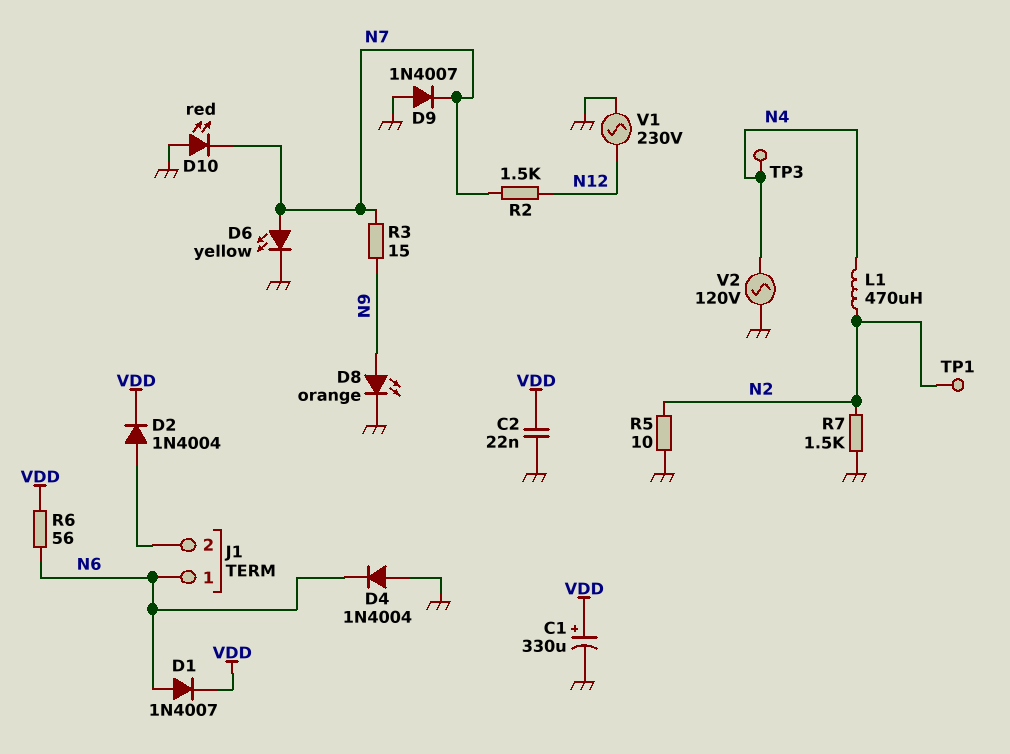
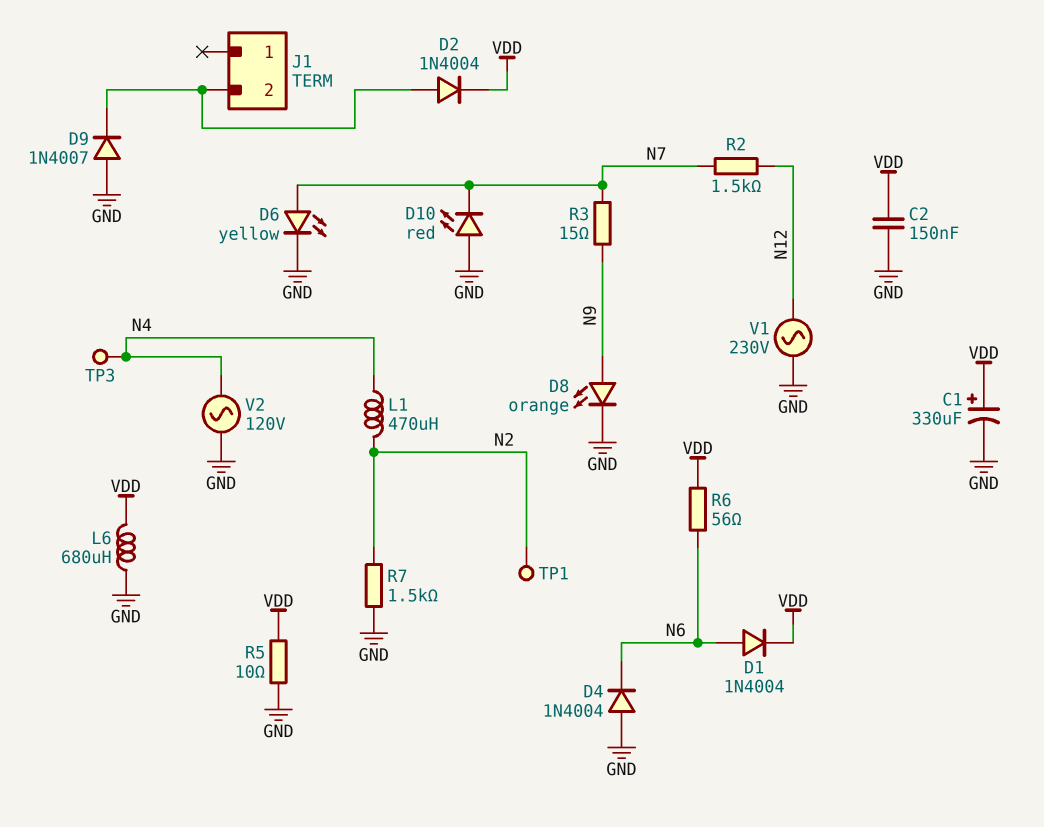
C2: 22nF (GND, VDD) -> 150nF (GND, VDD)
D1: diode 1N4007 (A N6, K VDD) -> diode 1N4004 (A N6, K VDD)
D9: diode 1N4007 (A GND, K N7) -> diode 1N4007 (A GND, K J1/2)
J1 pin 1: N6 -> none
L6: none -> 680uH (GND, VDD)
R5: 10 (GND, N2) -> 10 (GND, VDD)

